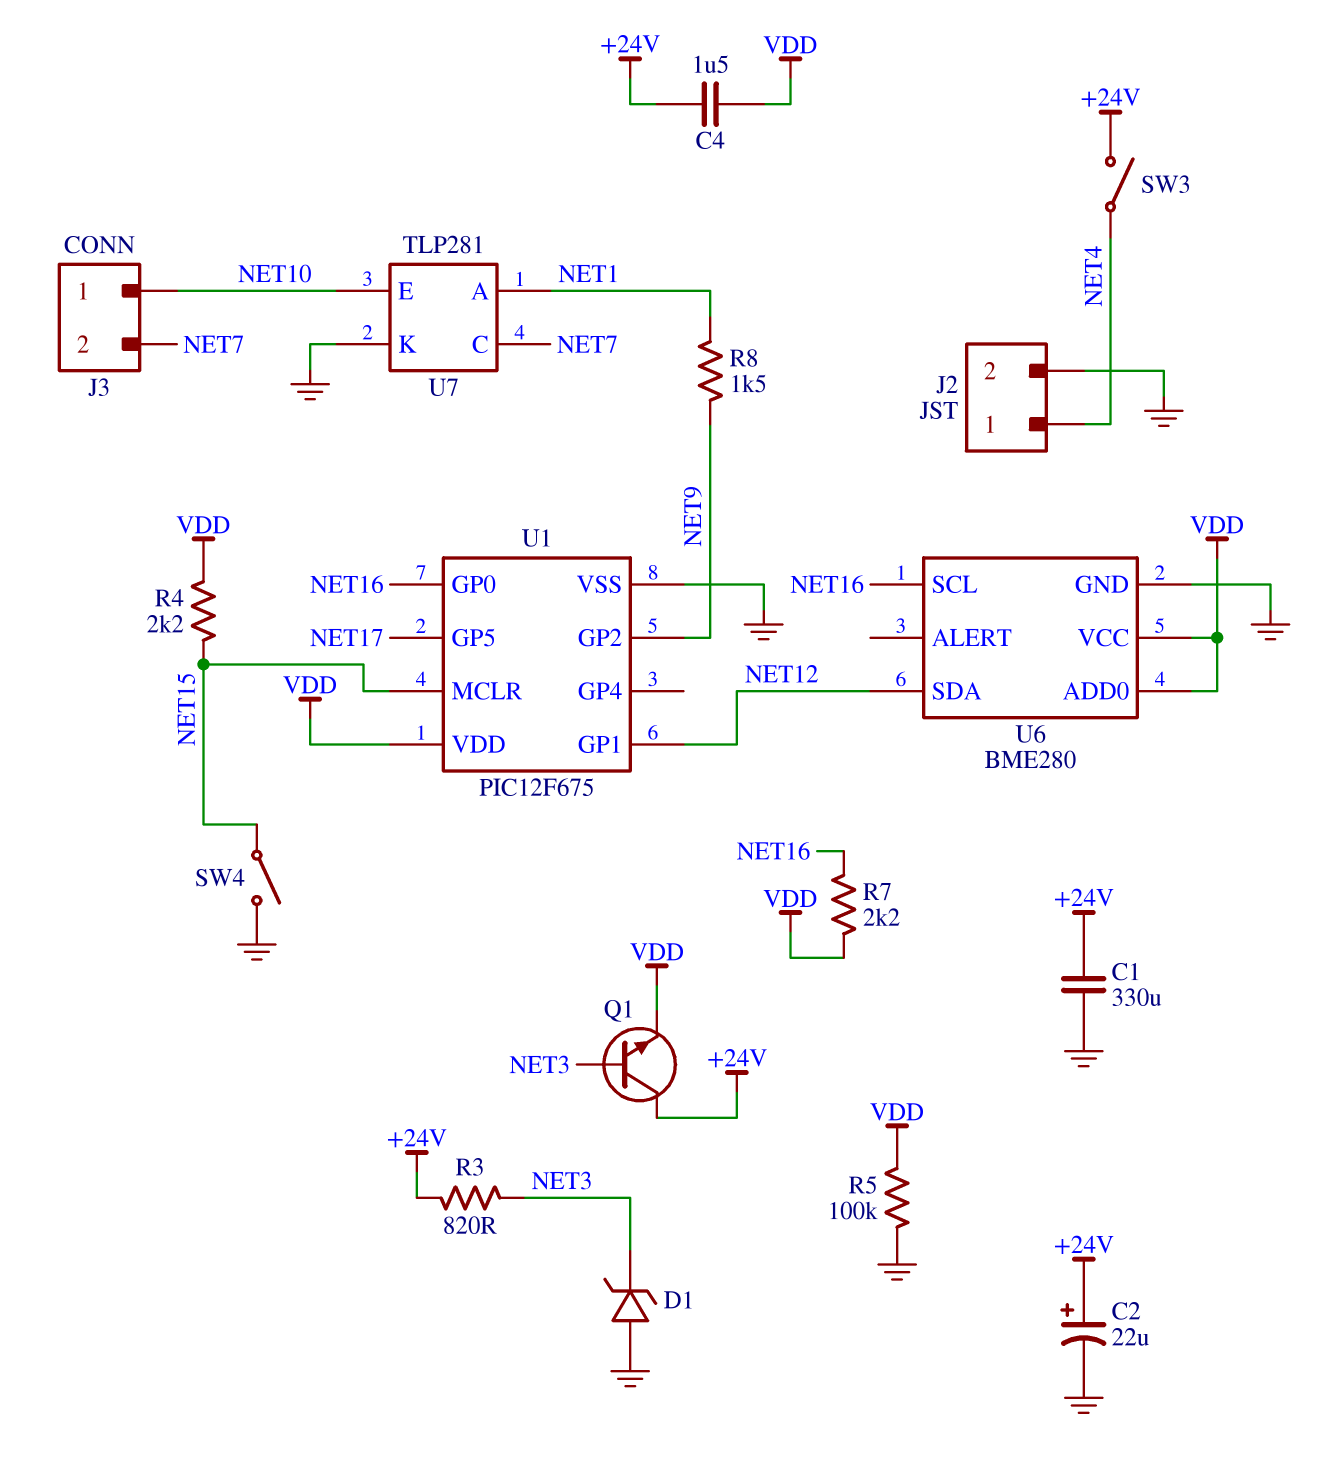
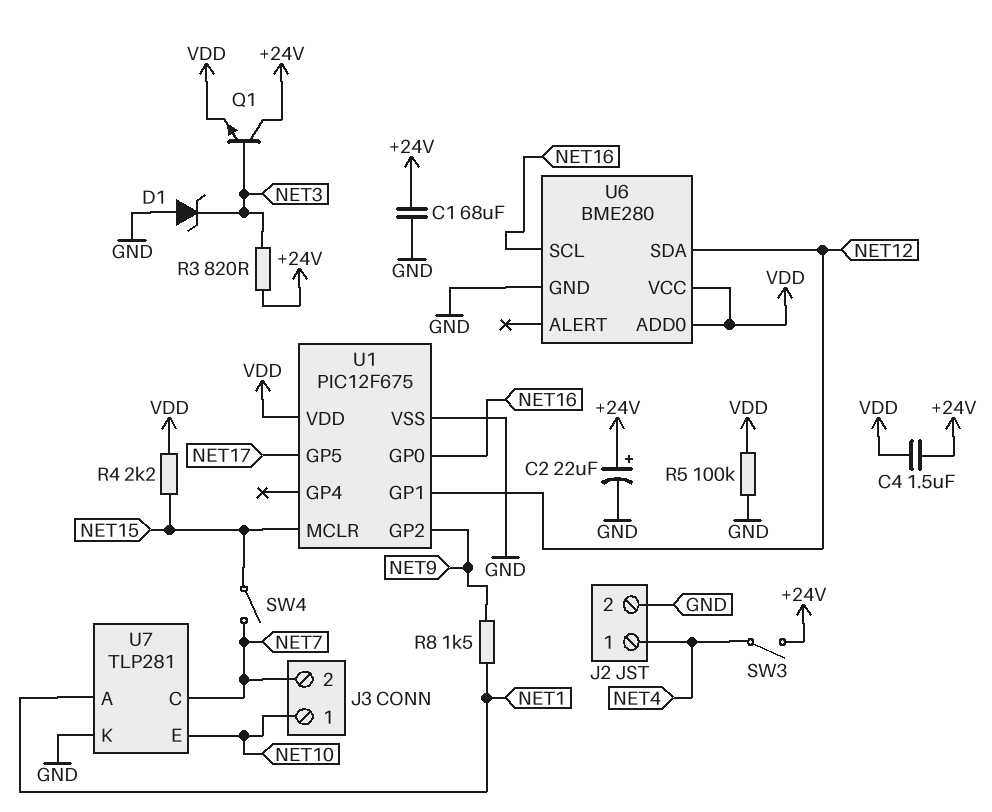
C1: 330uF (+24V, GND) -> 68uF (+24V, GND)
R7: 2.2k (NET16, VDD) -> none
SW4: switch (GND, NET15) -> switch (NET7, NET15)

